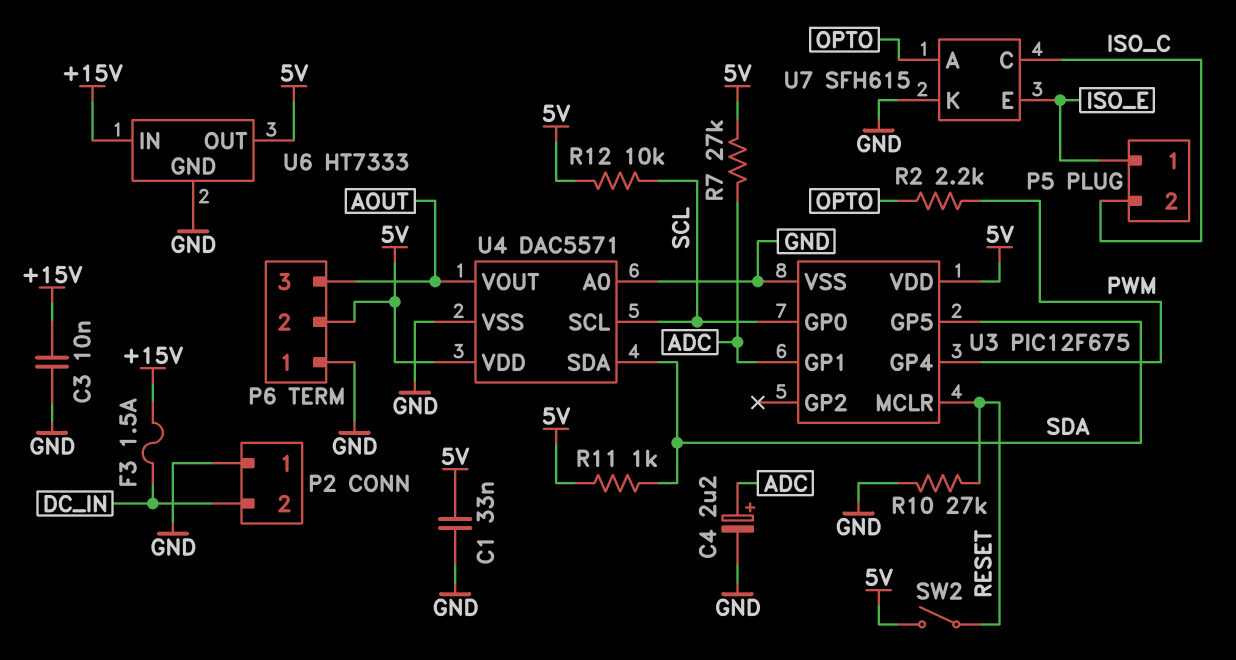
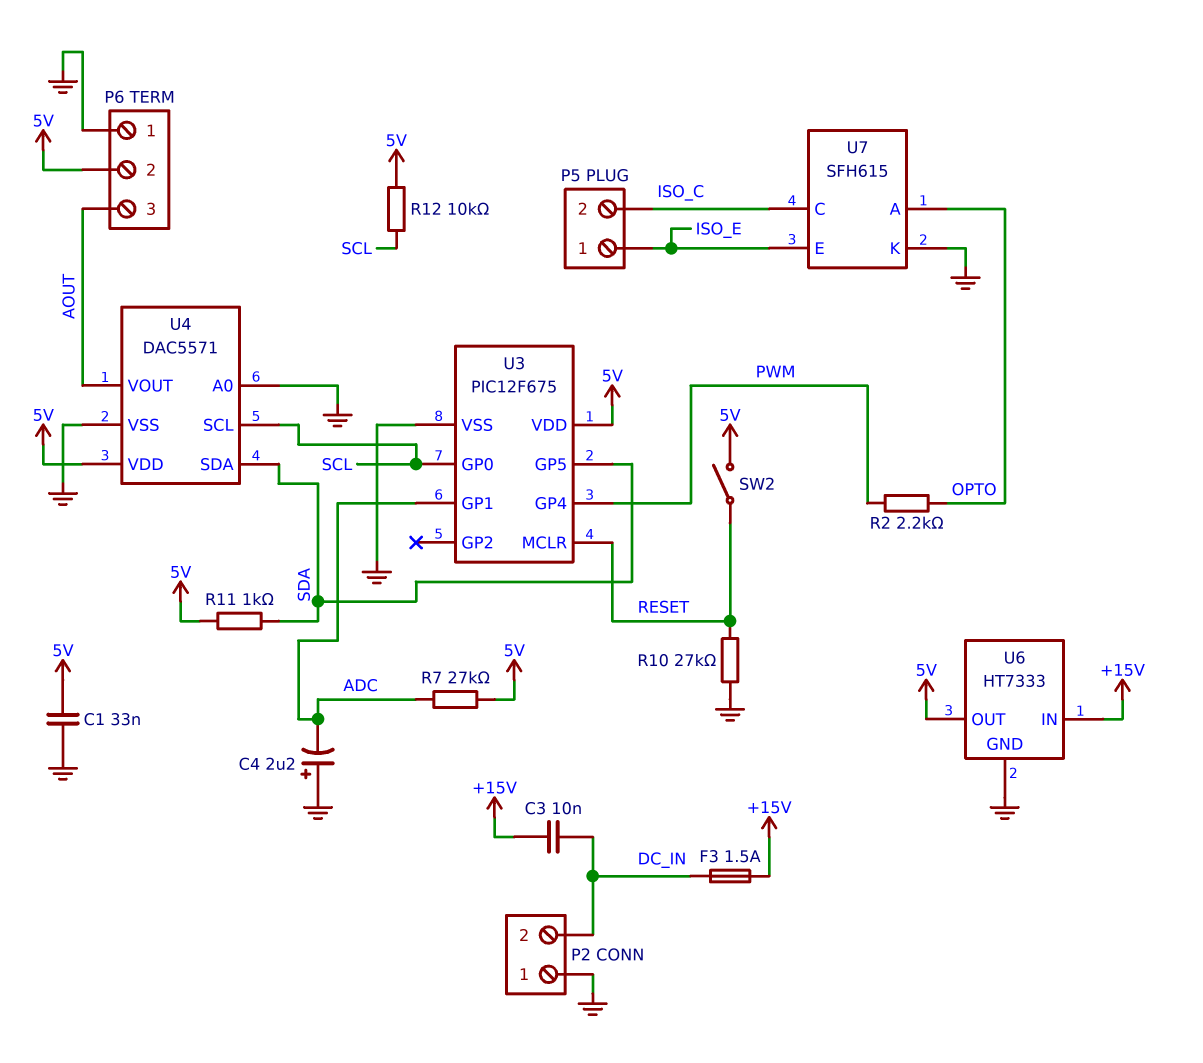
C3: 10nF (+15V, GND) -> 10nF (+15V, DC_IN)
C4: 2.2uF (plus ADC, minus GND) -> 2.2uF (plus GND, minus ADC)

